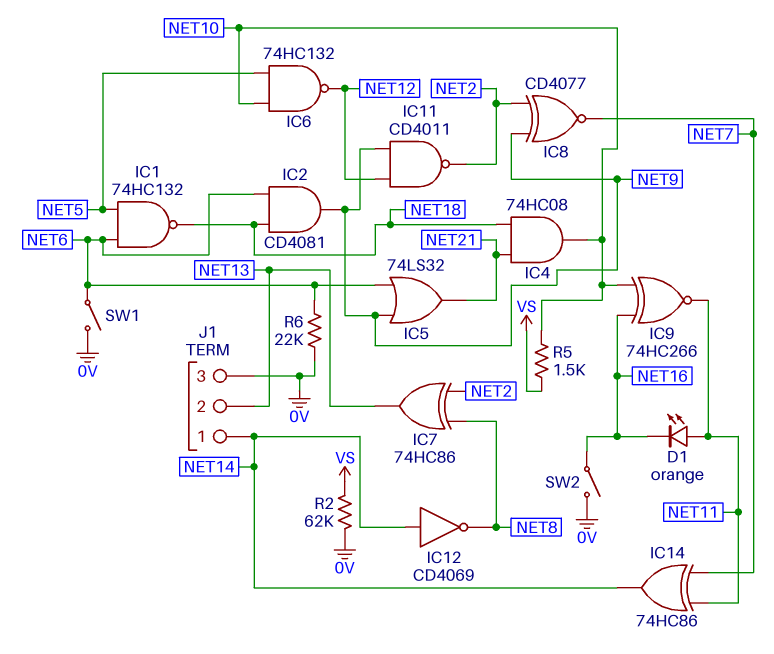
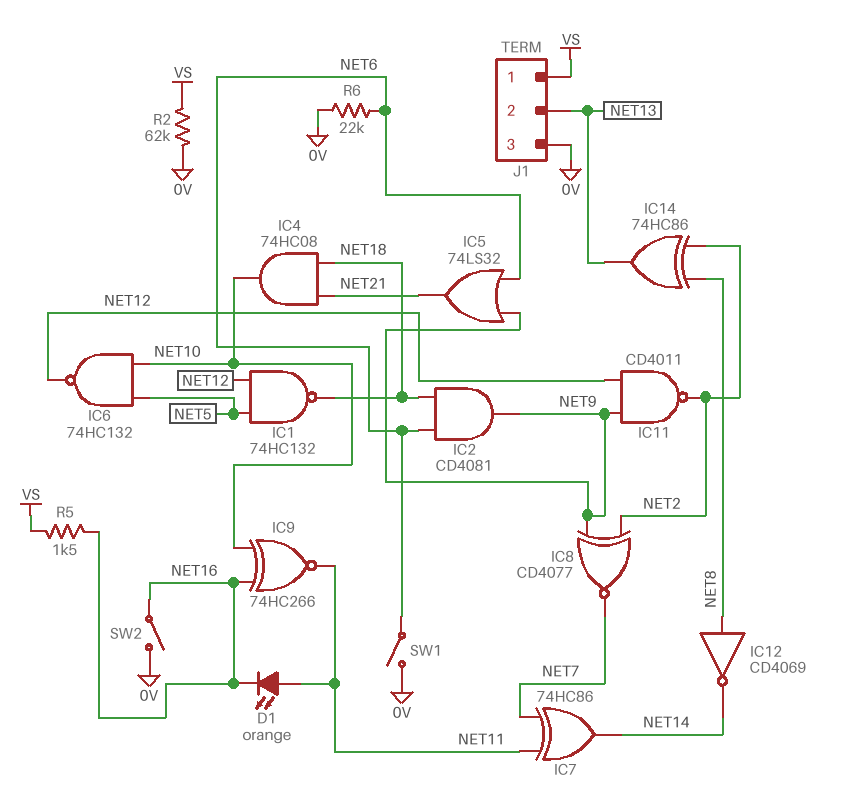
IC1: NAND 74HC132 (in NET5, in NET6, out NET18) -> NAND 74HC132 (in NET5, in NET12, out NET18)
IC7: XOR 74HC86 (in NET2, in NET8, out NET13) -> XOR 74HC86 (in NET7, in NET11, out NET14)
IC12: NOT CD4069 (in NET14, out NET8) -> NOT CD4069 (in NET8, out NET14)
IC14: XOR 74HC86 (in NET7, in NET11, out NET14) -> XOR 74HC86 (in NET2, in NET8, out NET13)
J1 pin 1: NET14 -> VS
R5: 1.5k (NET10, VS) -> 1.5k (NET16, VS)

